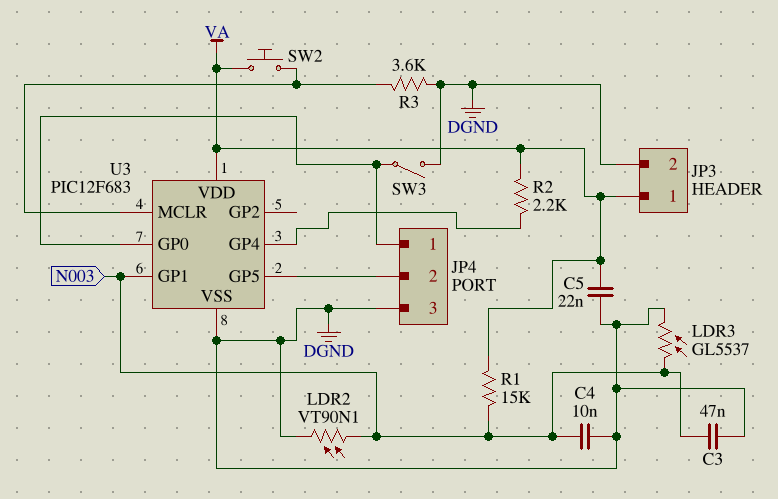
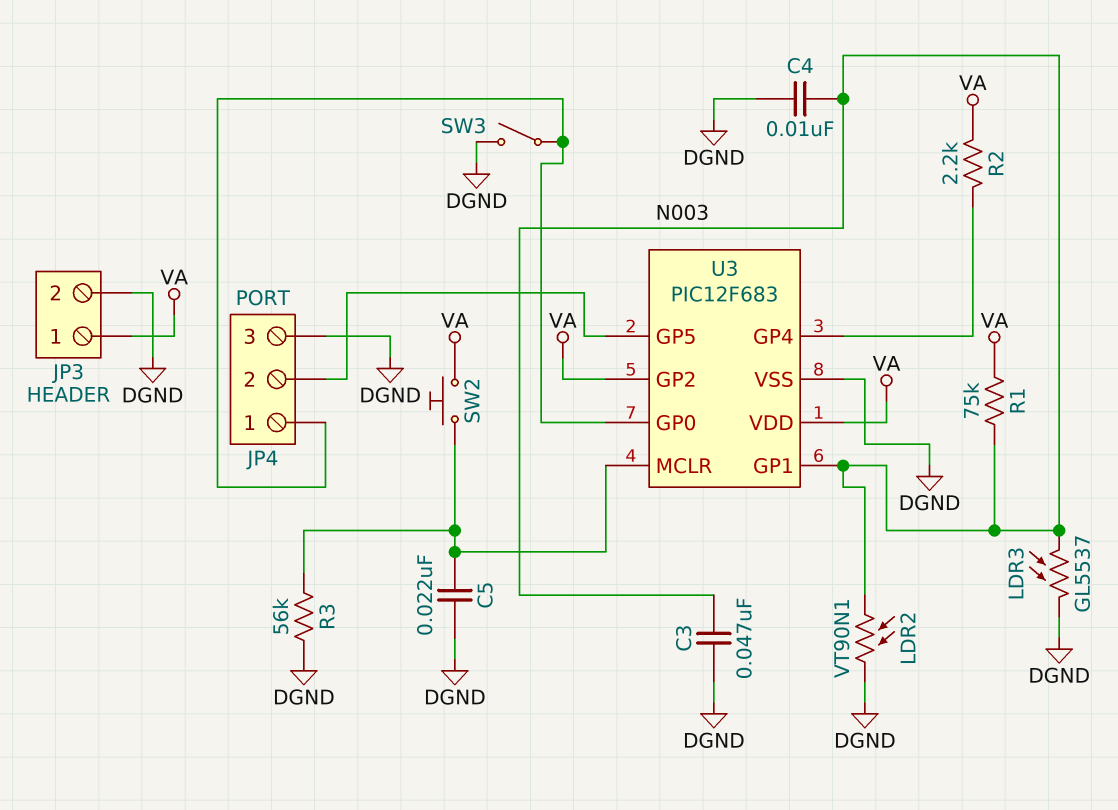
C5: 22nF (DGND, VA) -> 22nF (DGND, U3/MCLR)
R1: 15k (N003, VA) -> 75k (N003, VA)
R3: 3.6k (DGND, U3/MCLR) -> 56k (DGND, U3/MCLR)
U3 pin GP2: none -> VA

